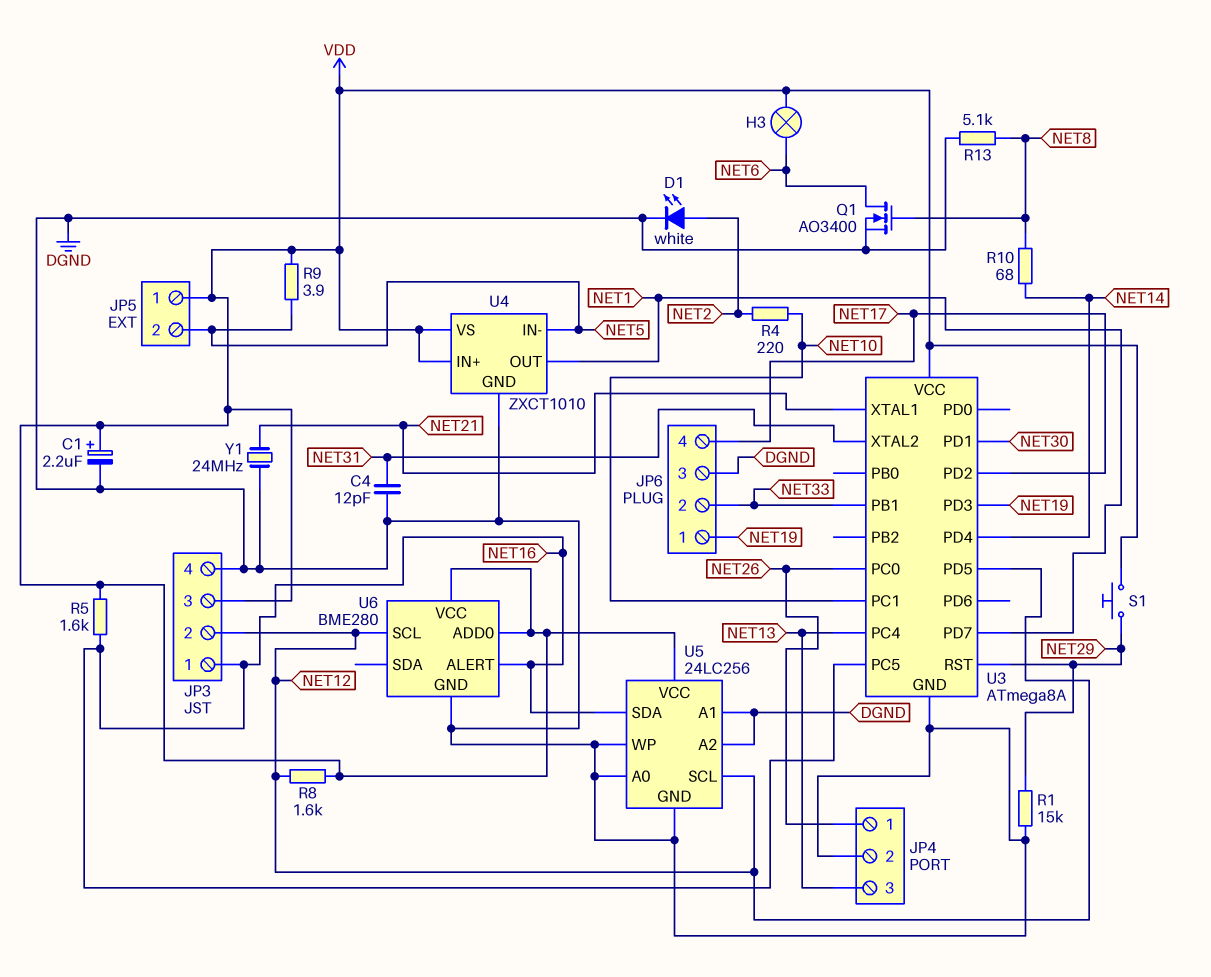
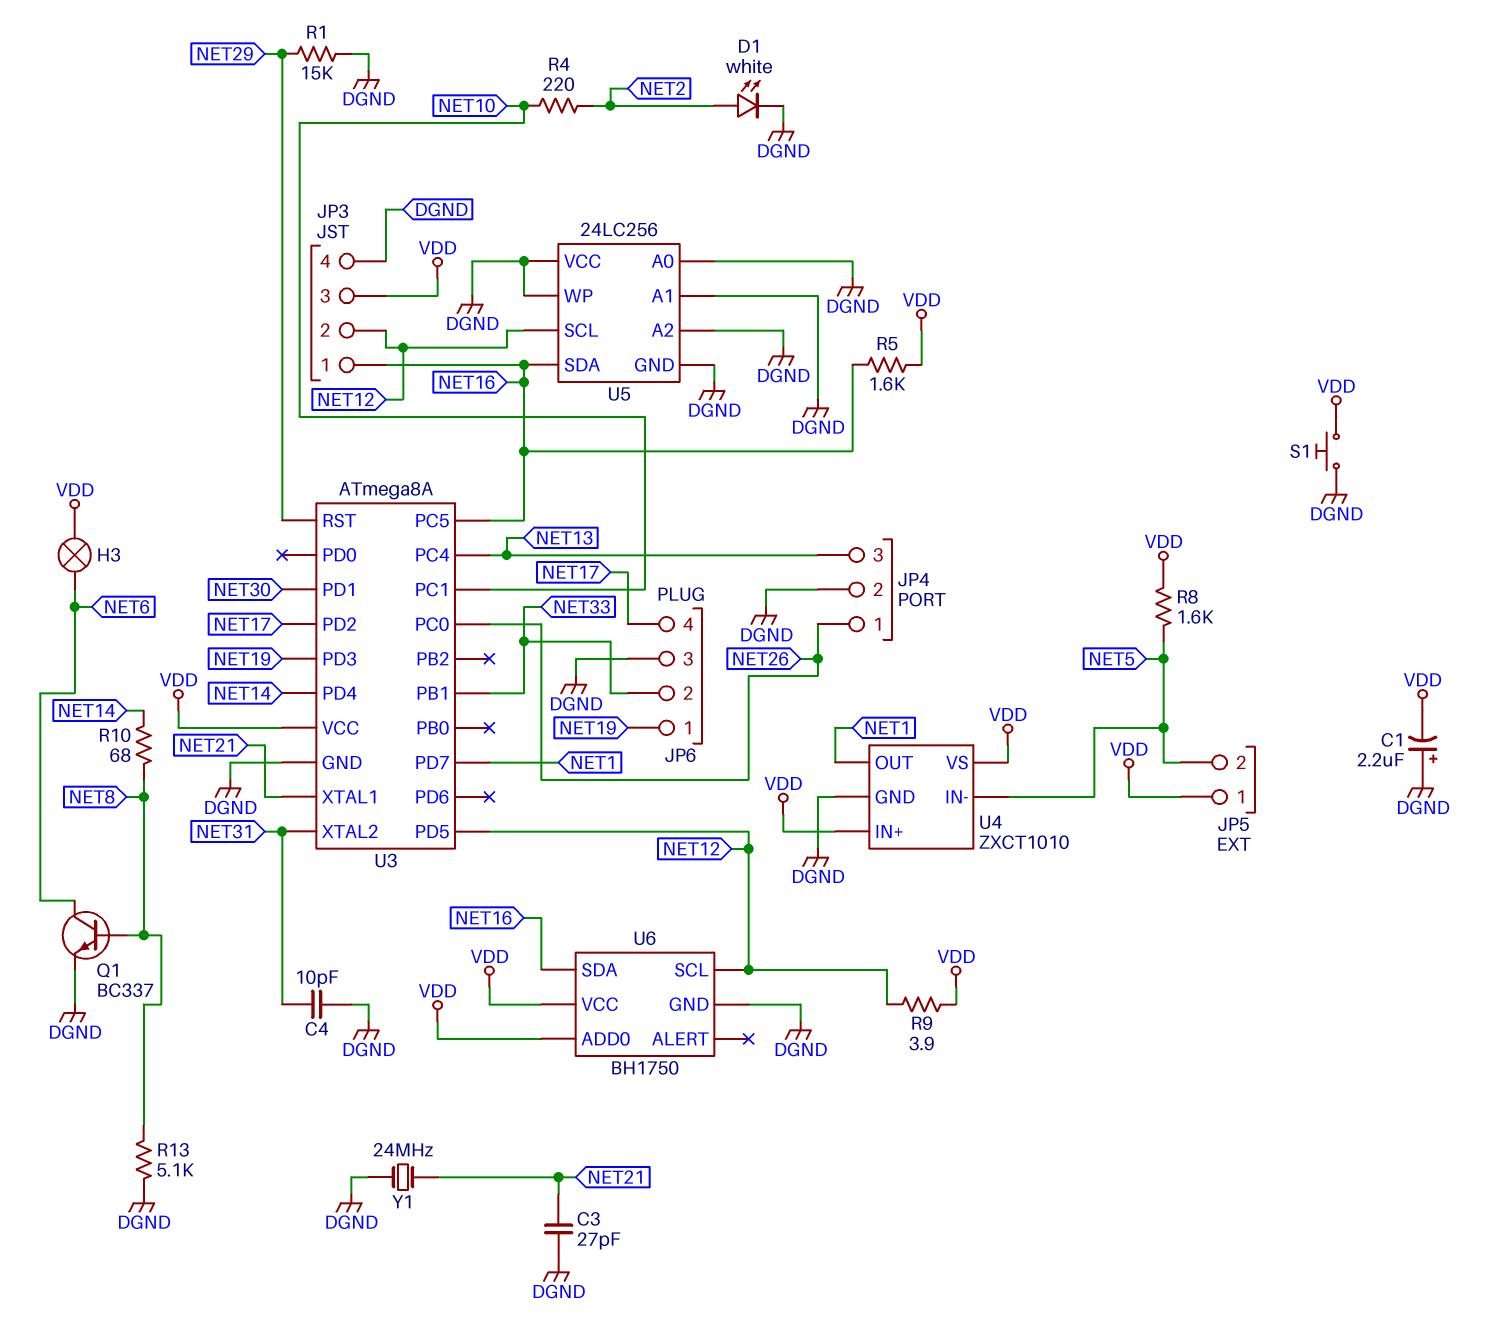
C1: 2.2uF (plus VDD, minus DGND) -> 2.2uF (plus DGND, minus VDD)
C3: none -> 27pF (DGND, NET21)
C4: 12pF (DGND, NET31) -> 10pF (DGND, NET31)
Q1: NMOS AO3400 (G NET8, D NET6, S DGND) -> NPN BC337 (B NET8, C NET6, E DGND)
R8: 1.6k (NET12, VDD) -> 1.6k (NET5, VDD)
R9: 3.9 (NET5, VDD) -> 3.9 (NET12, VDD)
S1: button (NET29, VDD) -> button (DGND, VDD)
U5 pin VCC: VDD -> DGND
U6: BME280 -> BH1750
U6 pin ALERT: NET16 -> none
U6 pin SDA: none -> NET16

